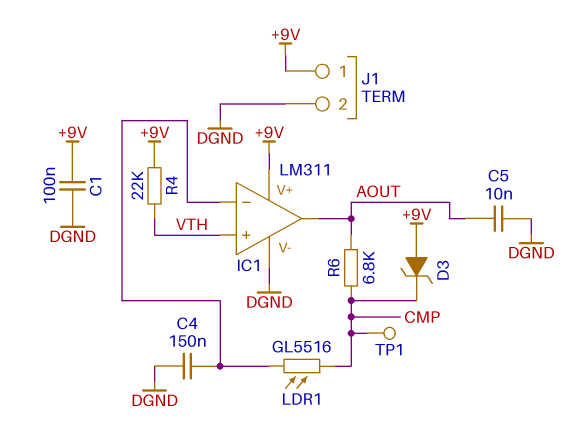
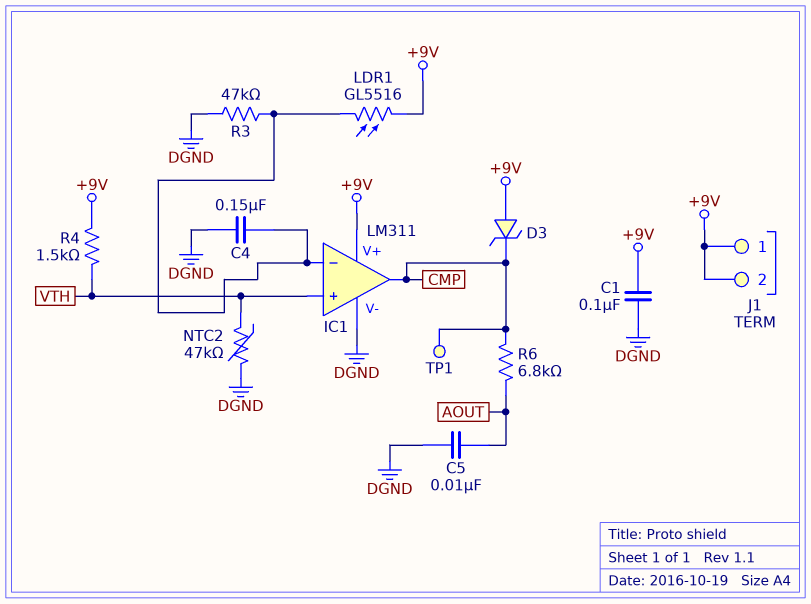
IC1 pin out: AOUT -> CMP
J1 pin 2: DGND -> +9V
LDR1: GL5516 (CMP, IC1/in-) -> GL5516 (+9V, IC1/in-)
NTC2: none -> 47k (DGND, VTH)
R3: none -> 47k (DGND, IC1/in-)
R4: 22k (+9V, VTH) -> 1.5k (+9V, VTH)

